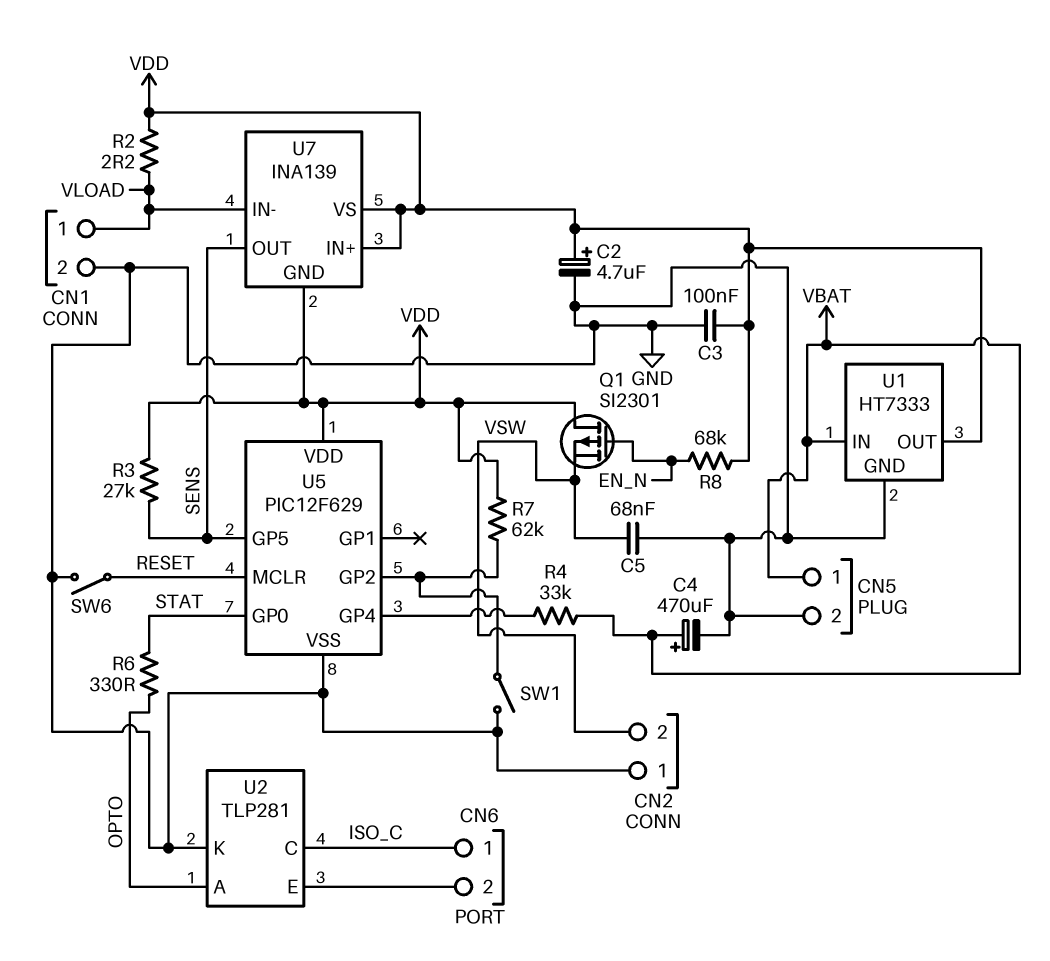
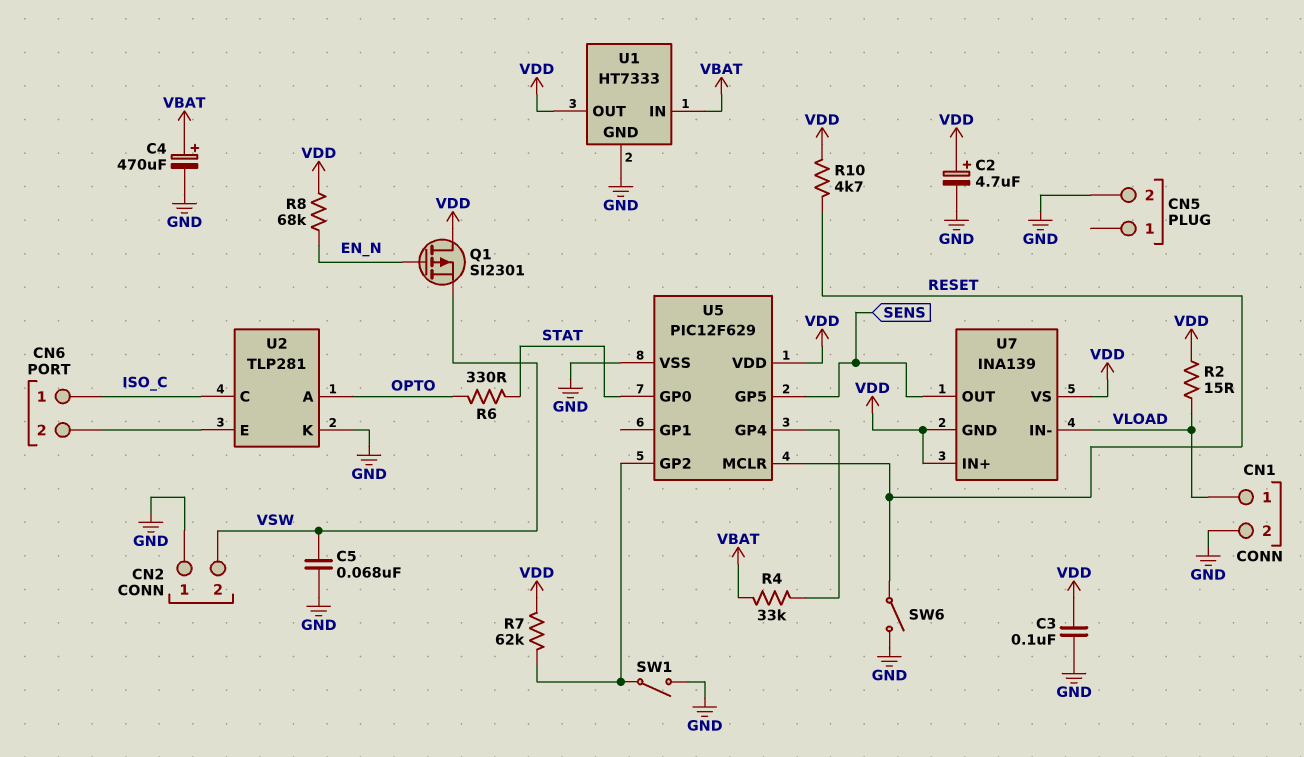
CN5 pin 1: VBAT -> none
R2: 2.2 (VDD, VLOAD) -> 15 (VDD, VLOAD)
R3: 27k (SENS, VDD) -> none
R10: none -> 4.7k (RESET, VDD)

